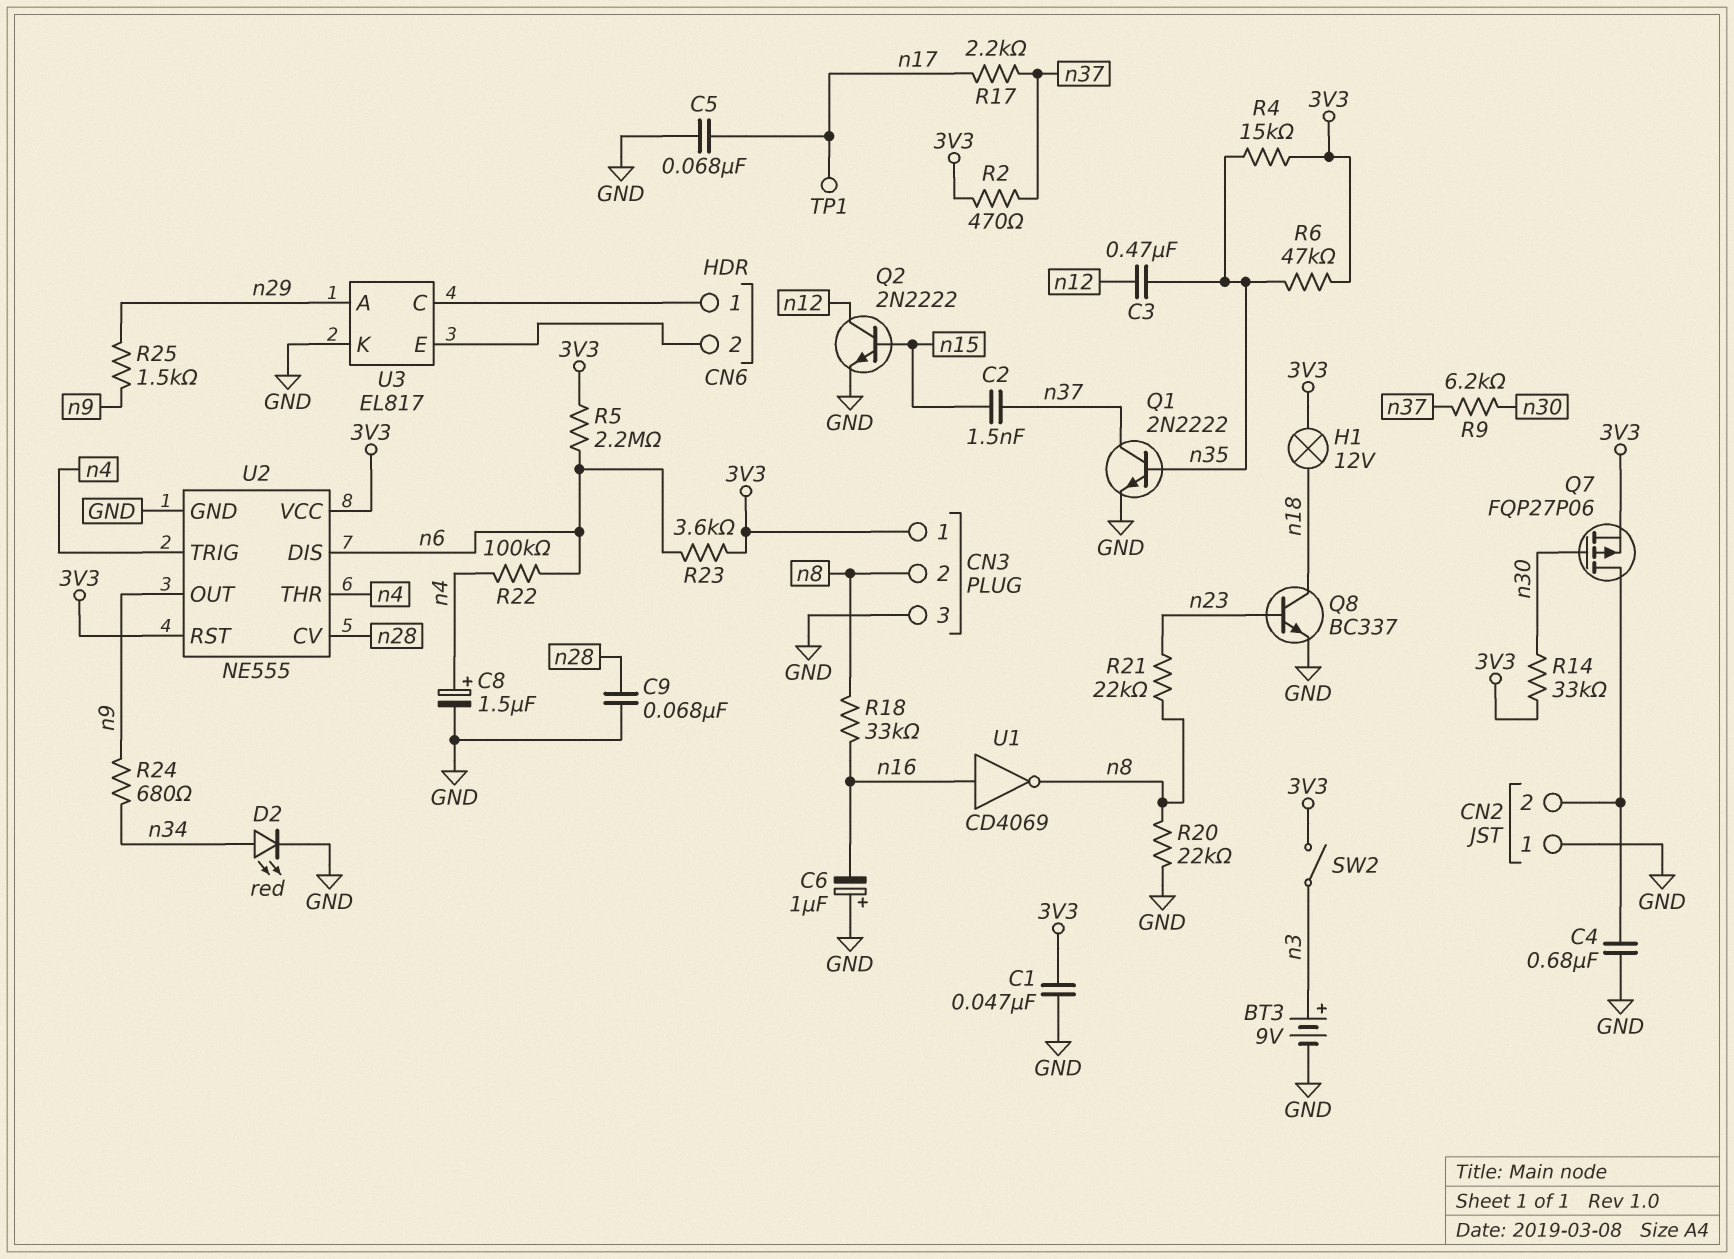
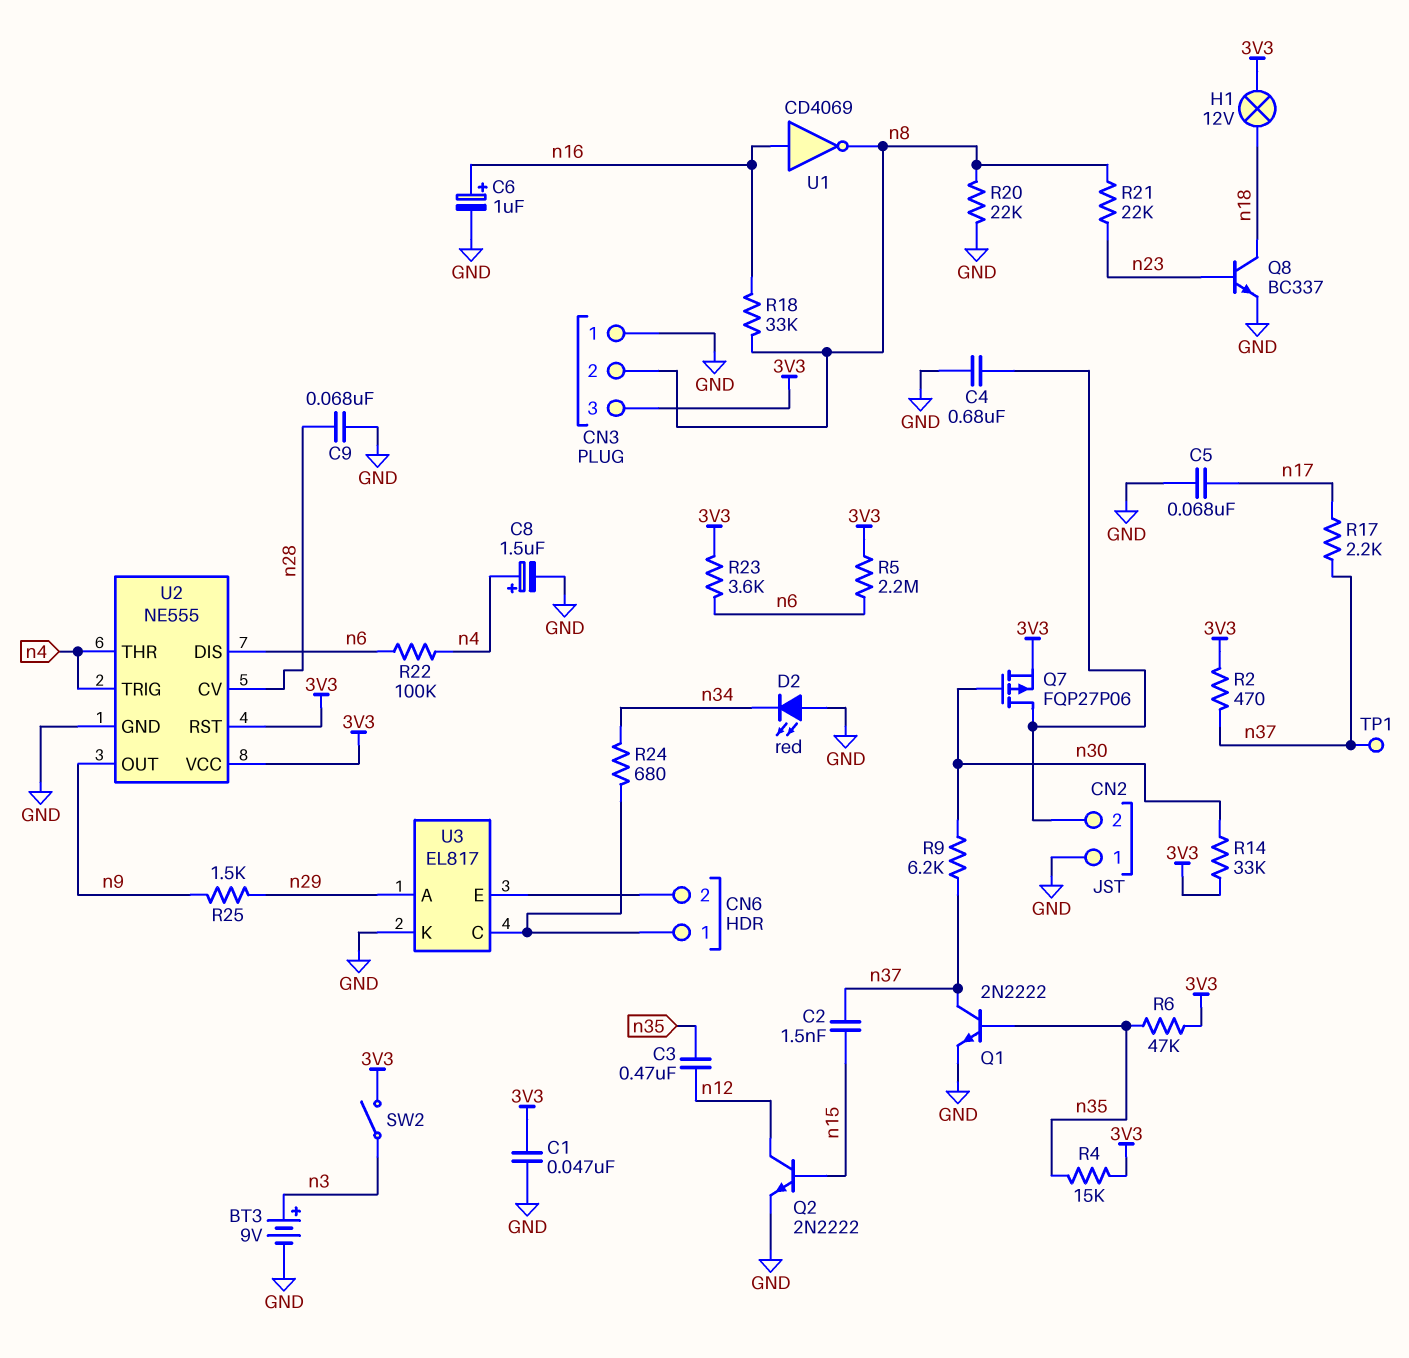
C6: 1uF (plus GND, minus n16) -> 1uF (plus n16, minus GND)
CN3 pin 1: 3V3 -> GND
CN3 pin 3: GND -> 3V3
D2: LED red (A n34, K GND) -> LED red (A GND, K n34)
R24: 680 (n9, n34) -> 680 (CN6/1, n34)
TP1: test point (n17) -> test point (n37)

